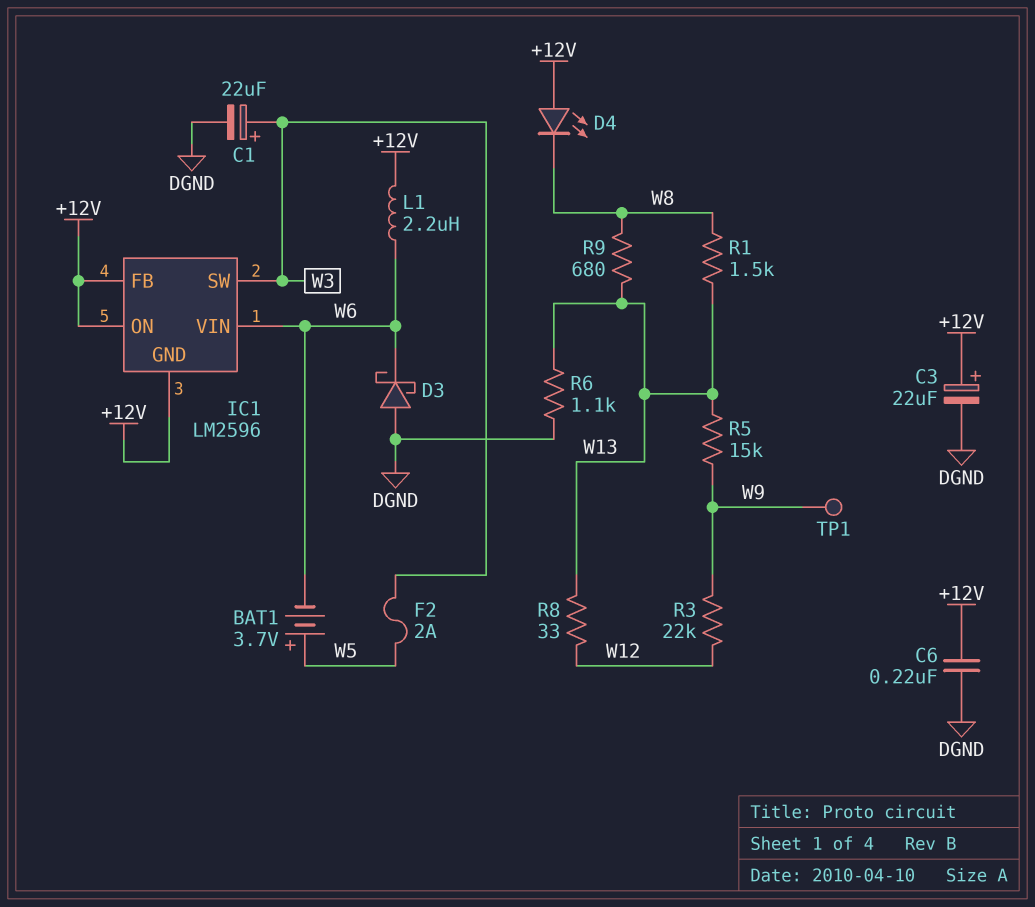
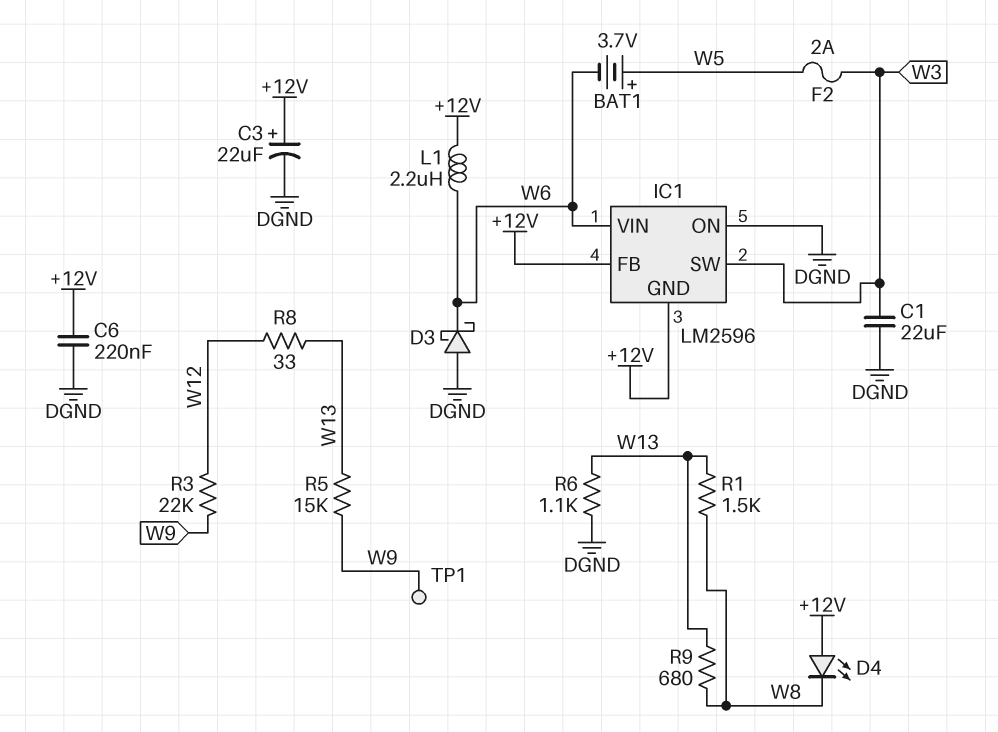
C1: 22uF (plus W3, minus DGND) -> 22uF (DGND, W3)
IC1 pin ON: +12V -> DGND

